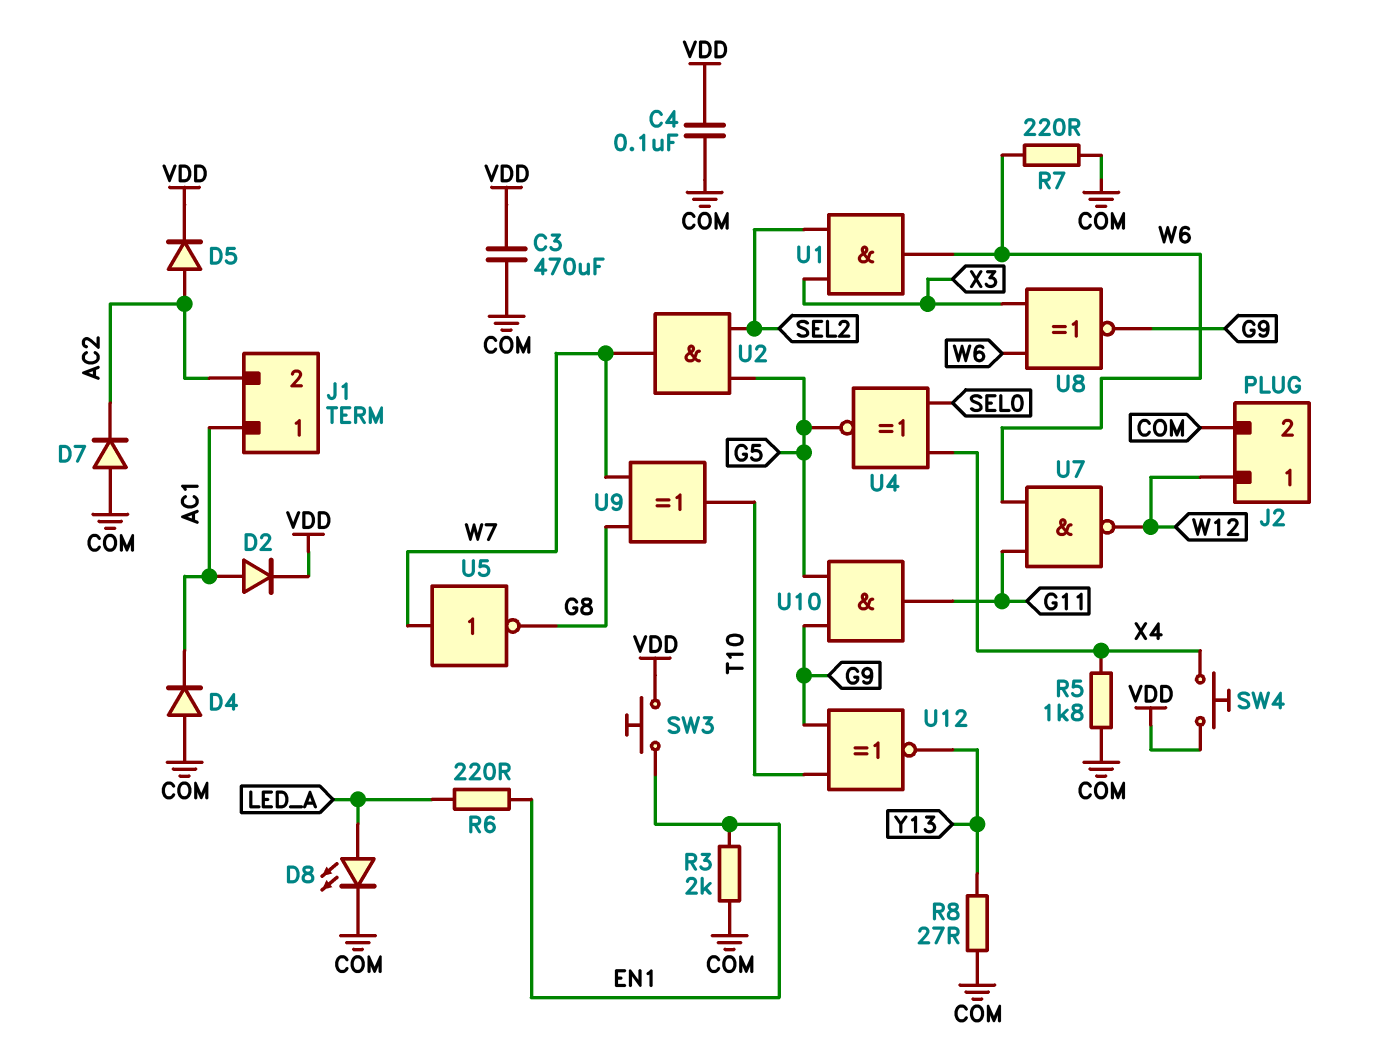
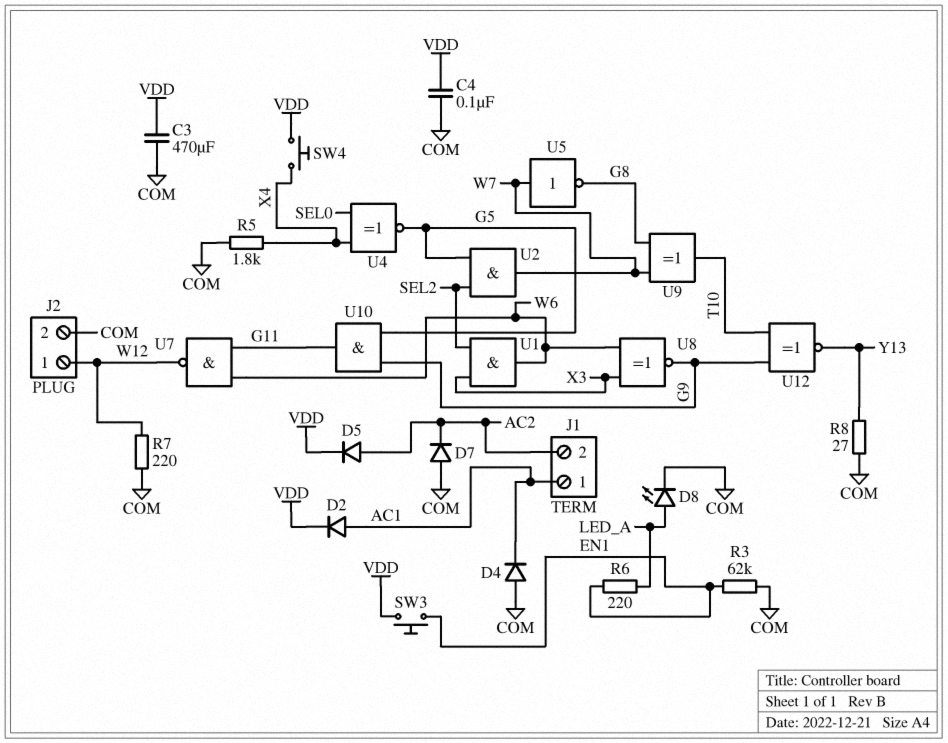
R3: 2k (COM, EN1) -> 62k (COM, EN1)
R7: 220 (COM, W6) -> 220 (COM, W12)

